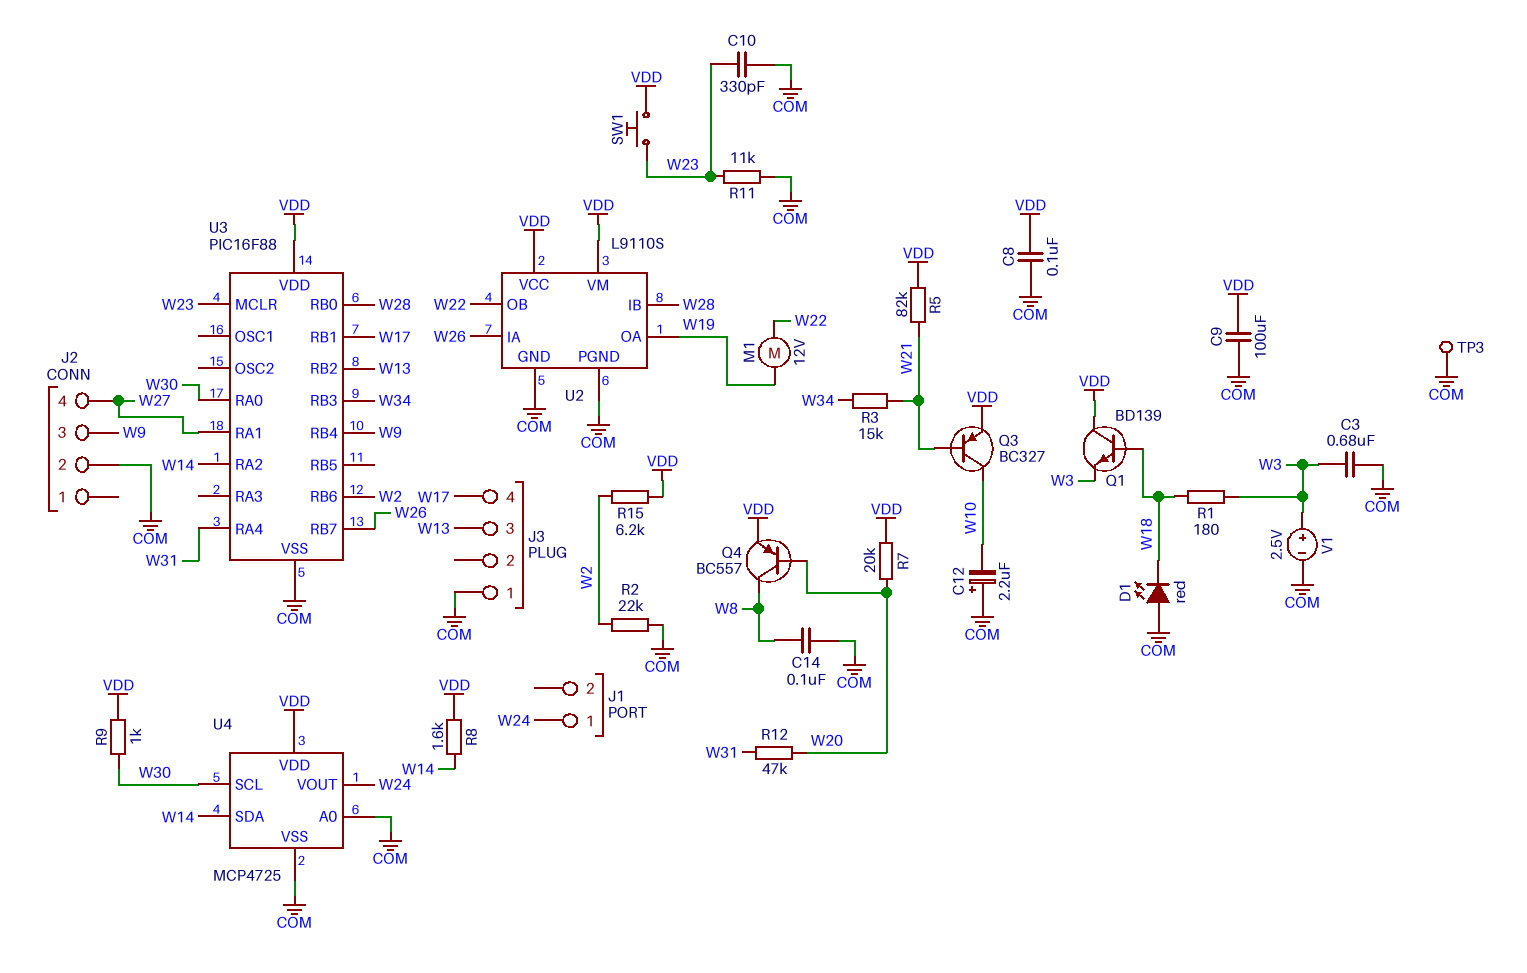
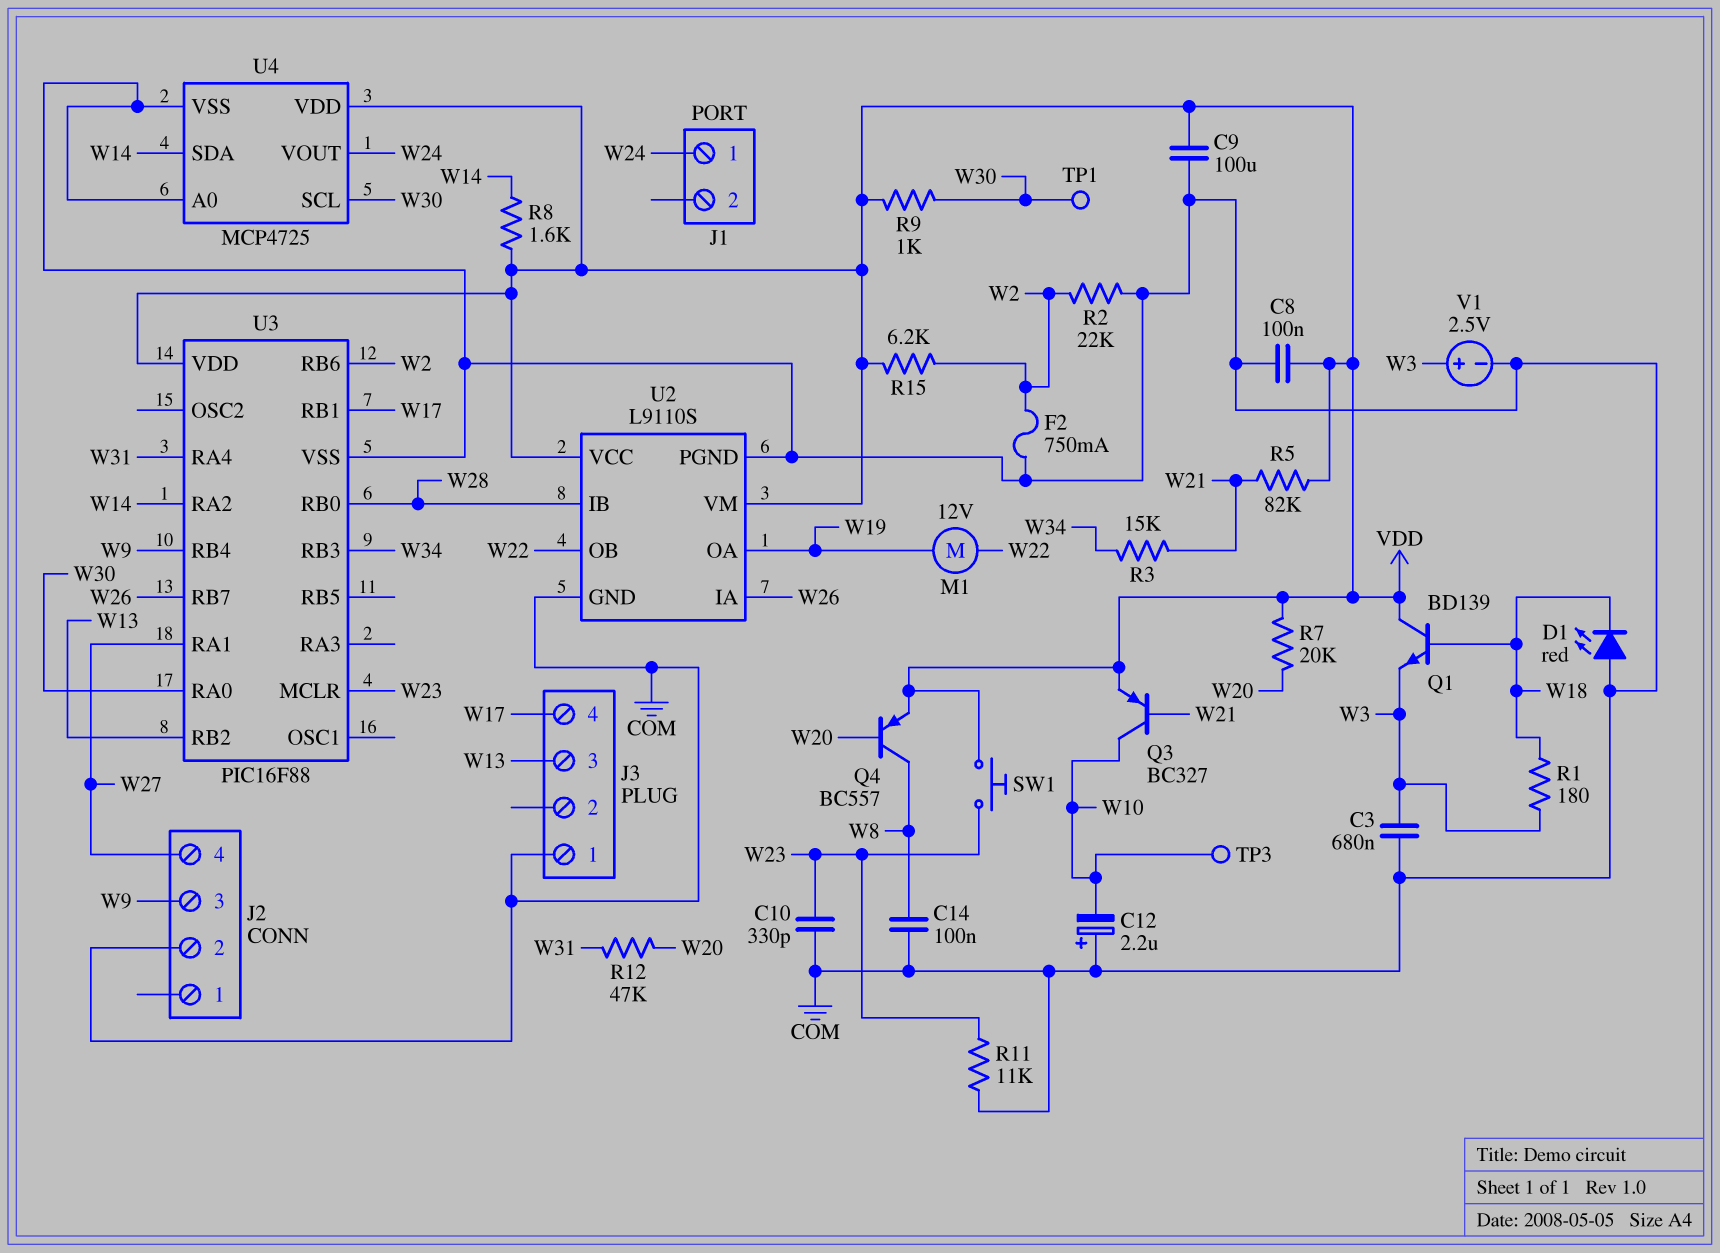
F2: none -> 750mA (COM, W2)
TP1: none -> test point (W30)
TP3: test point (COM) -> test point (W10)

